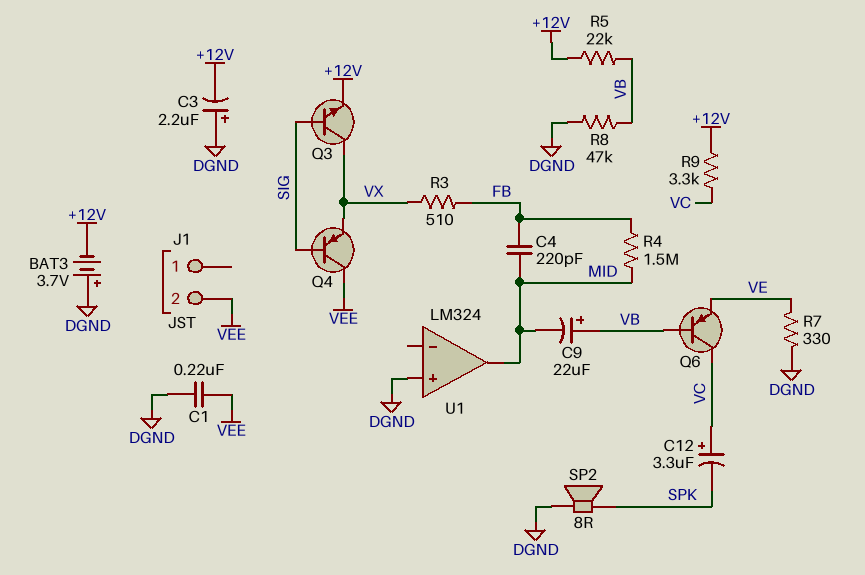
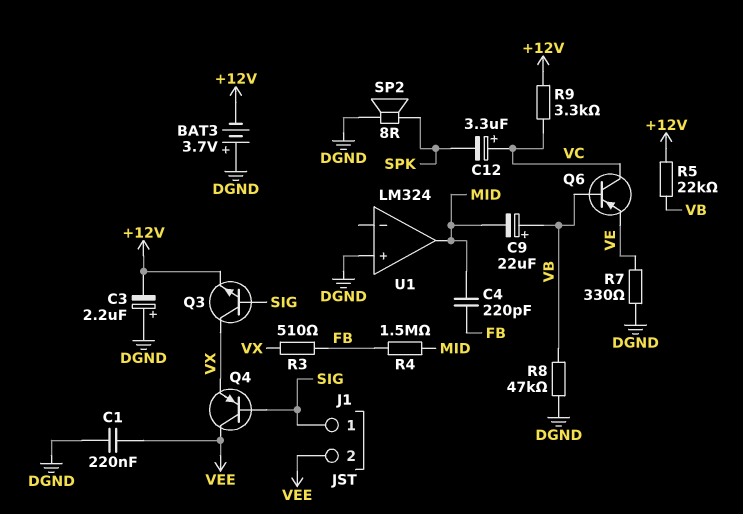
J1 pin 1: none -> SIG

